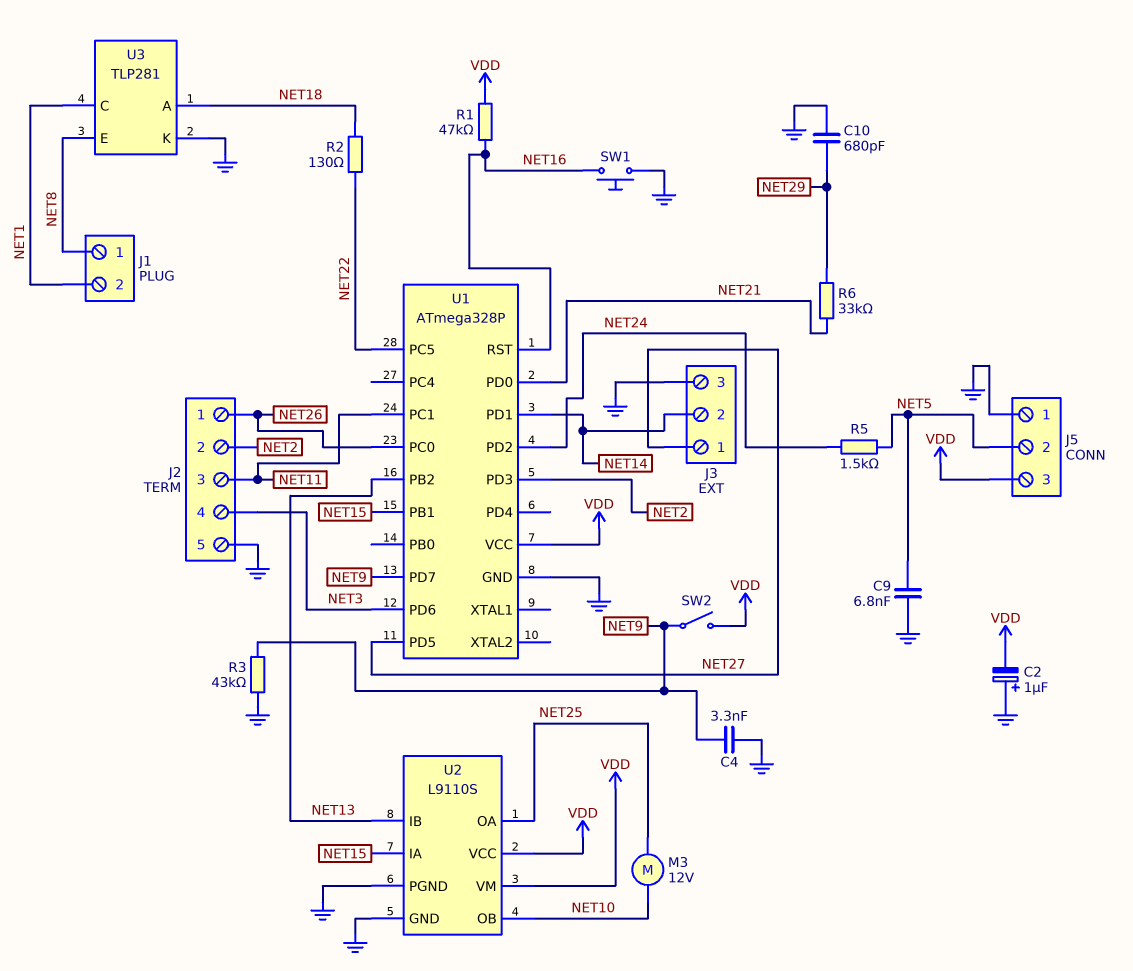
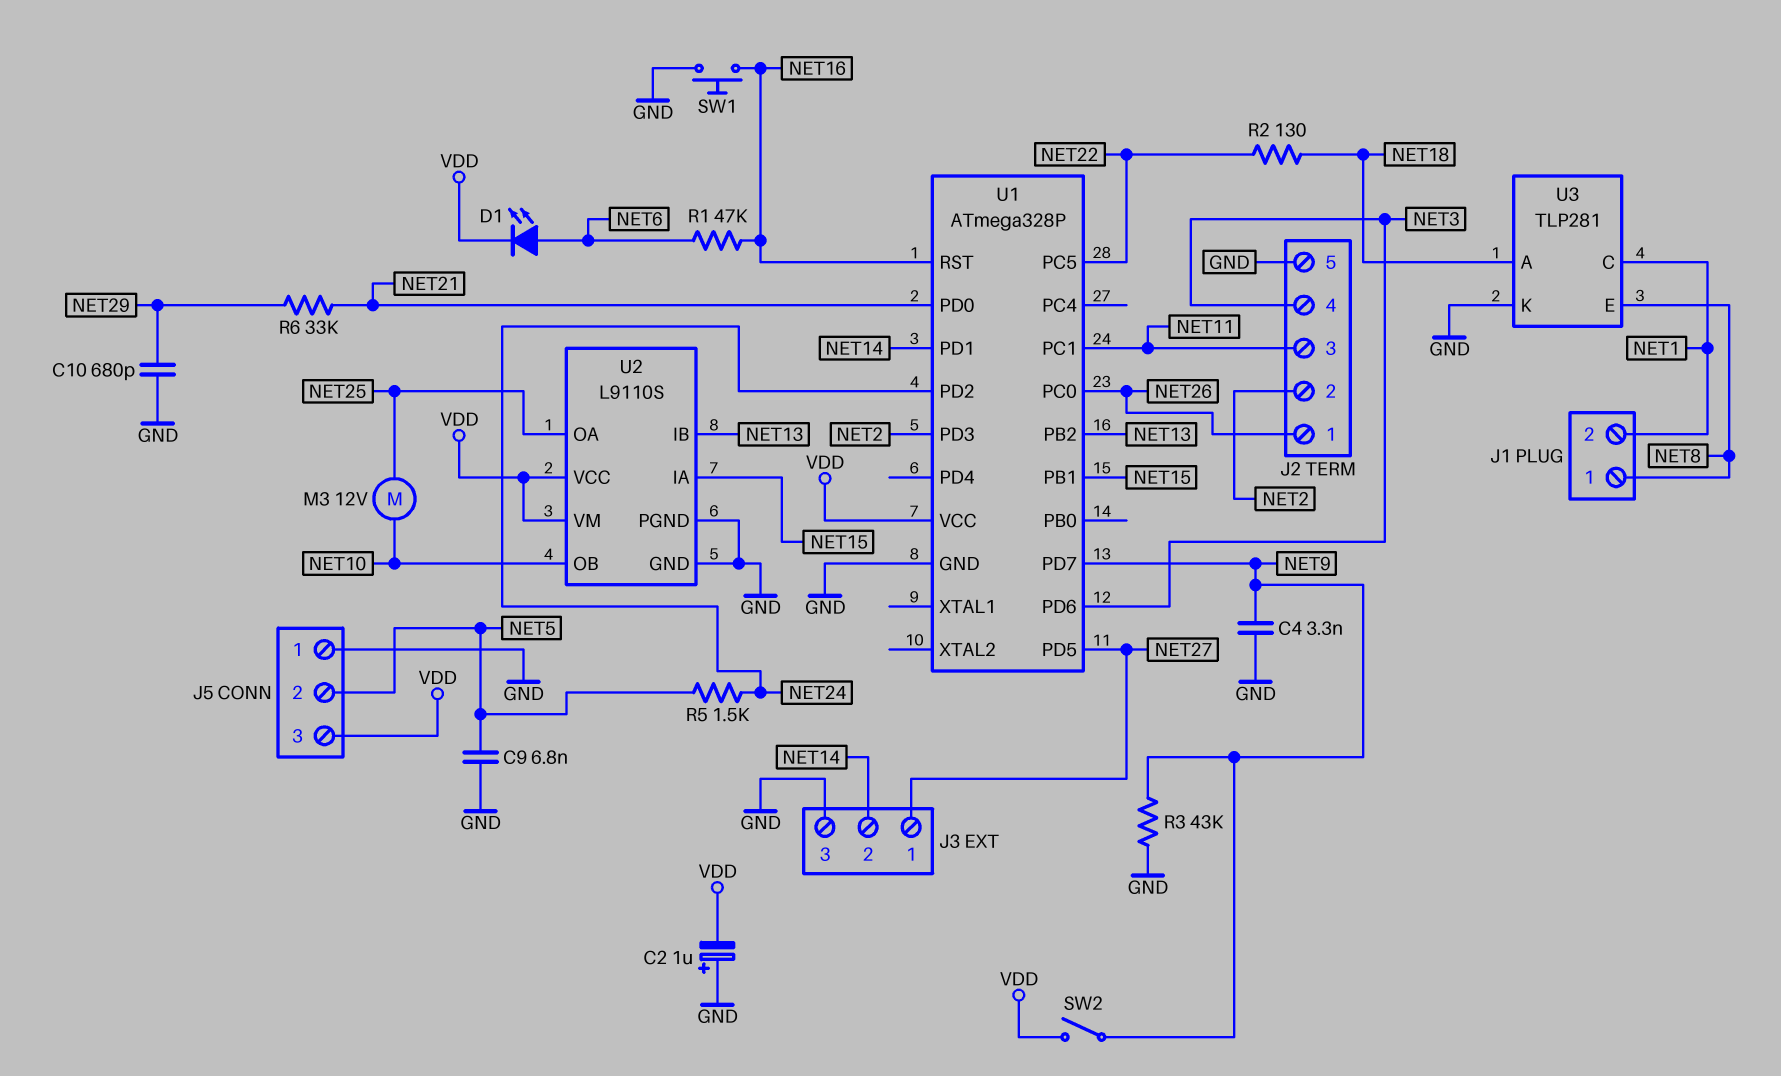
D1: none -> LED (A NET6, K VDD)
R1: 47k (NET16, VDD) -> 47k (NET6, NET16)

